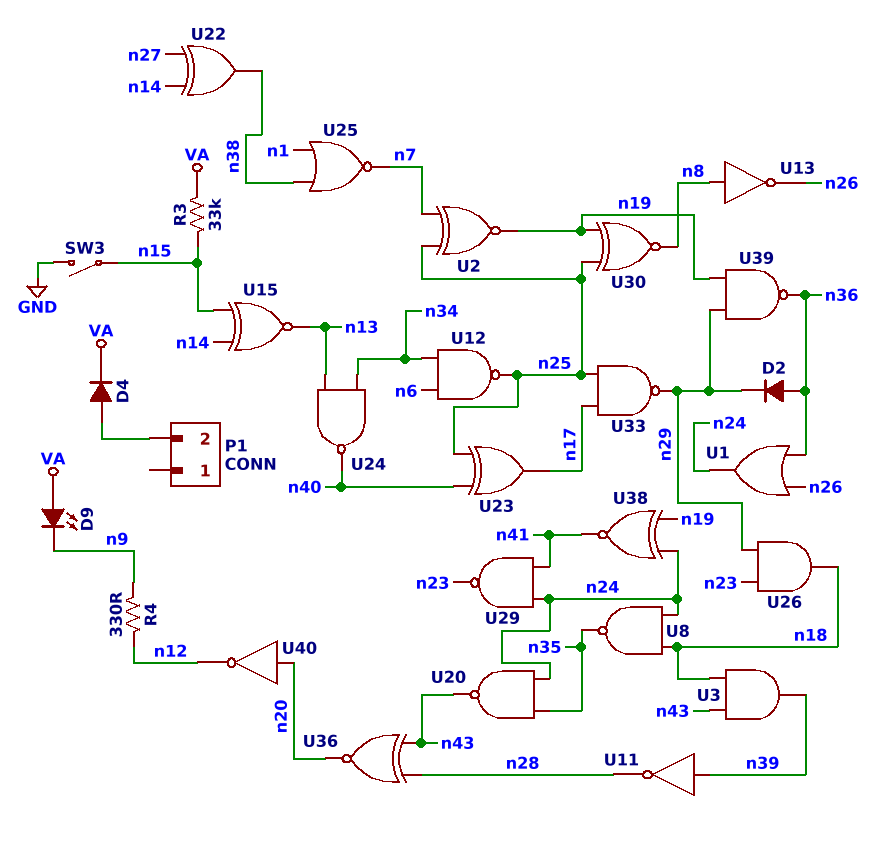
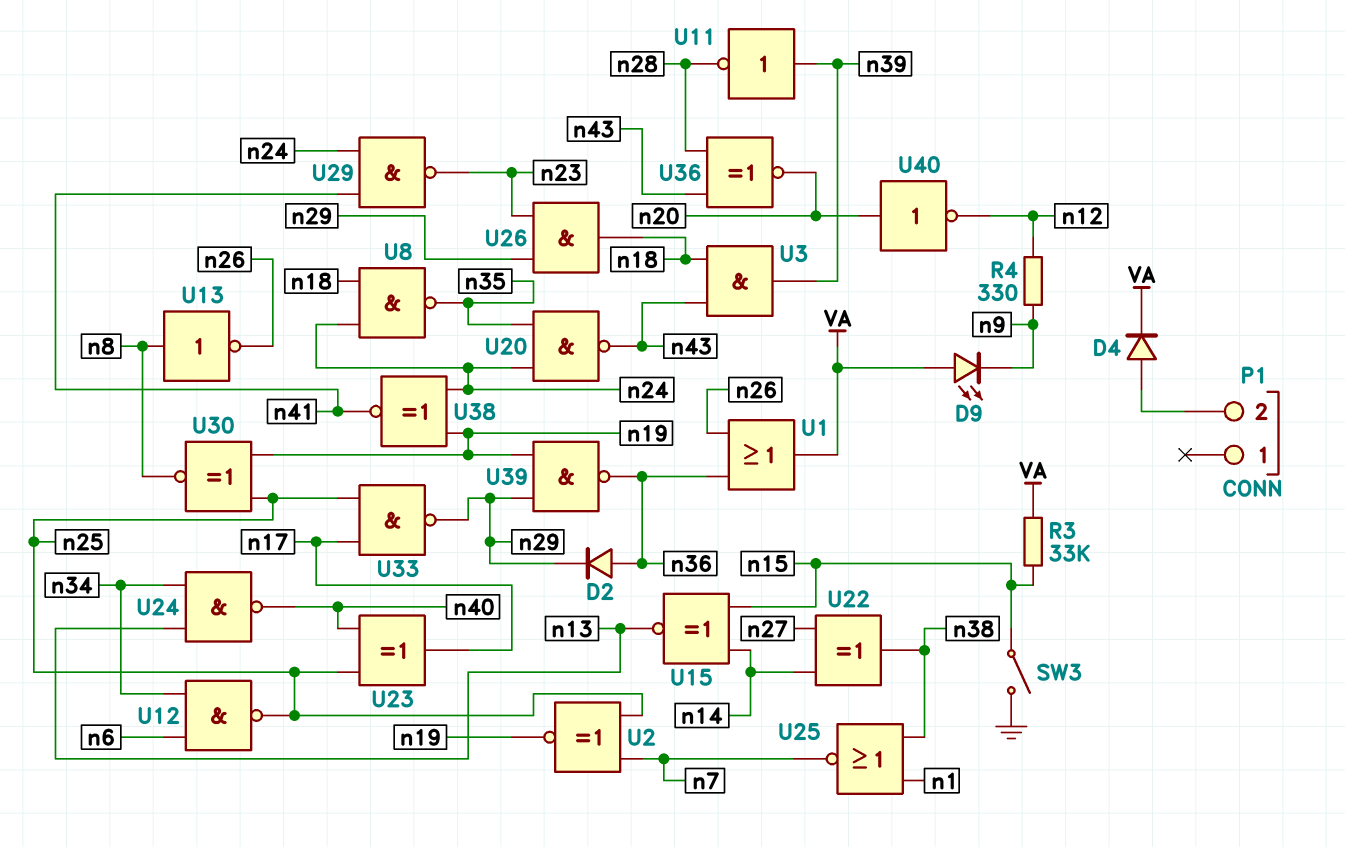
U1: OR (in n26, in n36, out n24) -> OR (in n26, in n36, out VA)

